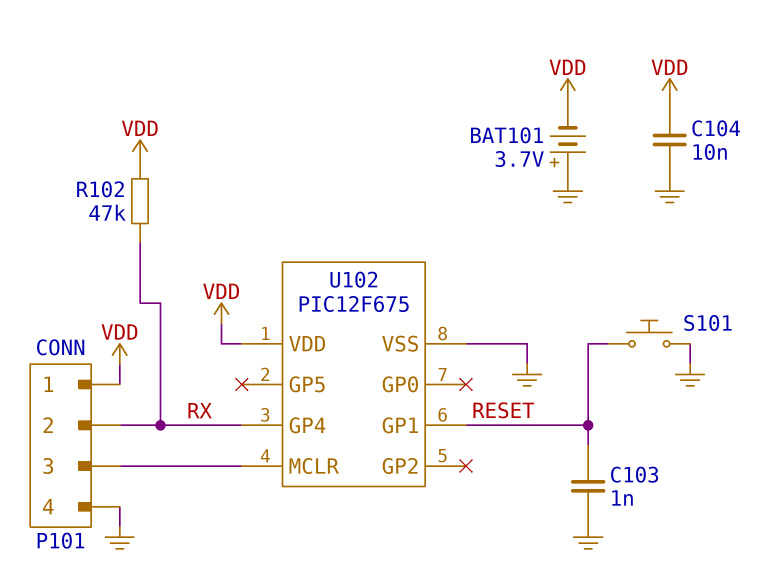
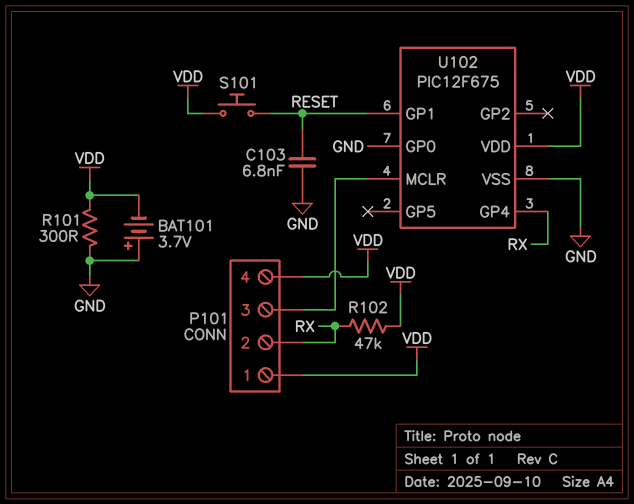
C103: 1nF (GND, RESET) -> 6.8nF (GND, RESET)
C104: 10nF (GND, VDD) -> none
P101 pin 4: GND -> VDD
R101: none -> 300 (GND, VDD)
S101: button (GND, RESET) -> button (RESET, VDD)
U102 pin GP0: none -> GND

